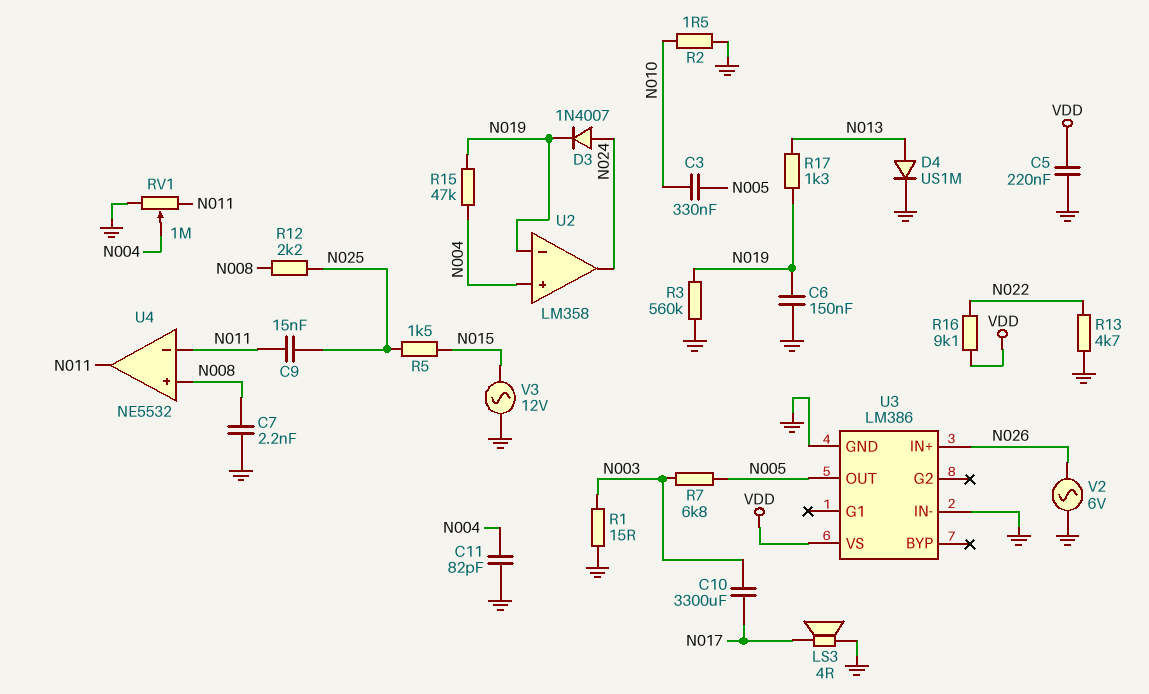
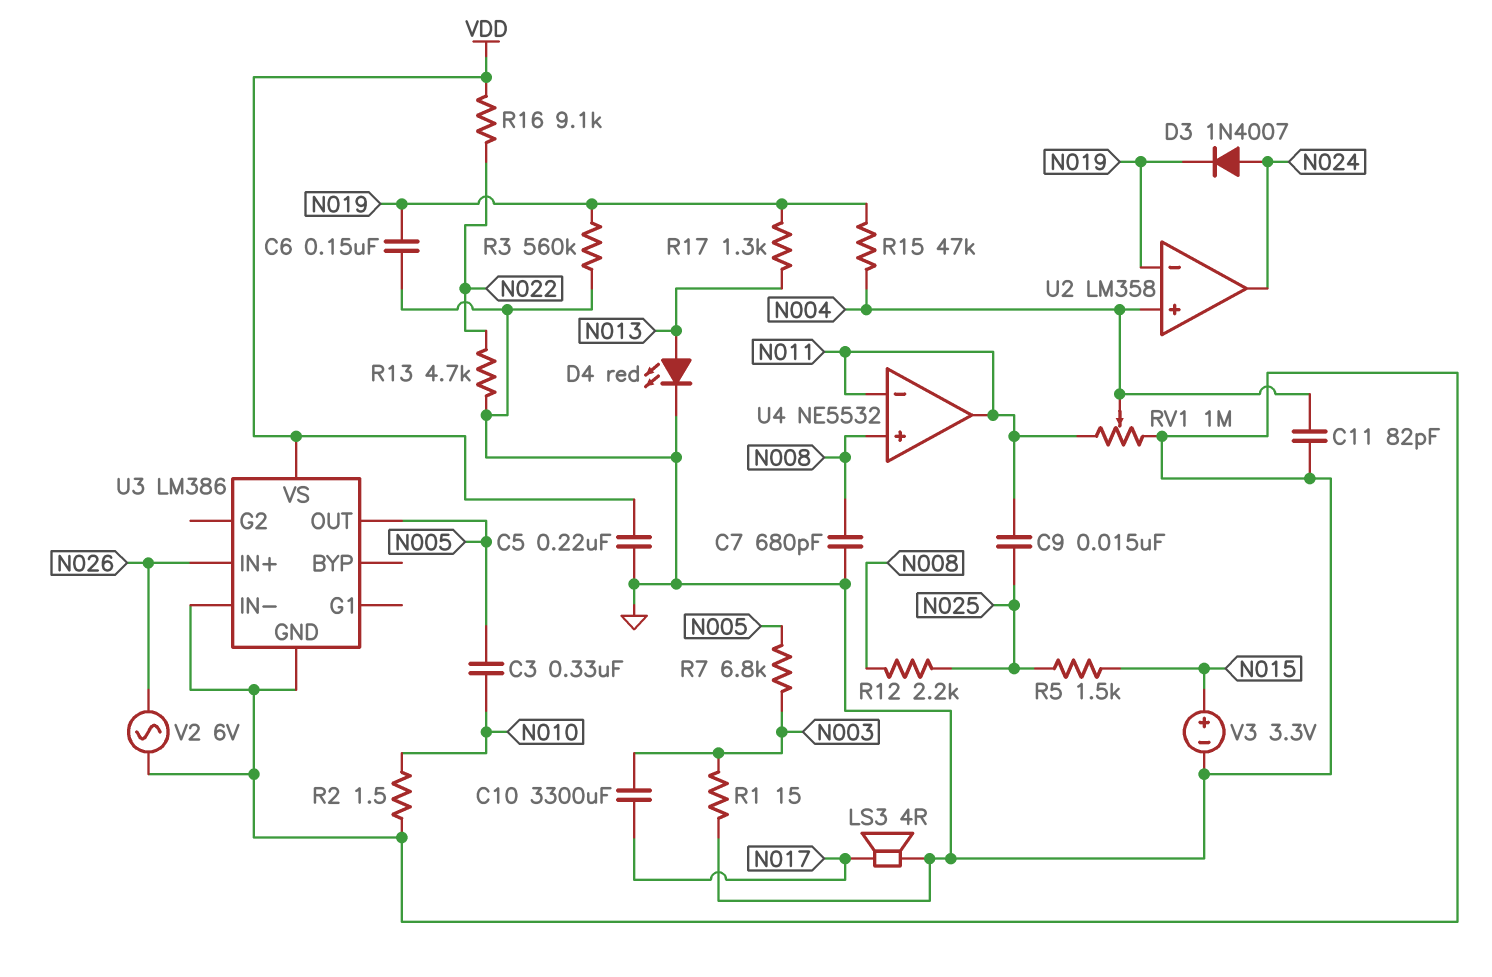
C7: 2.2nF (GND, N008) -> 680pF (GND, N008)
D4: diode US1M (A N013, K GND) -> LED red (A N013, K GND)
V3: AC 12V (GND, N015) -> 3.3V (plus N015, minus GND)

